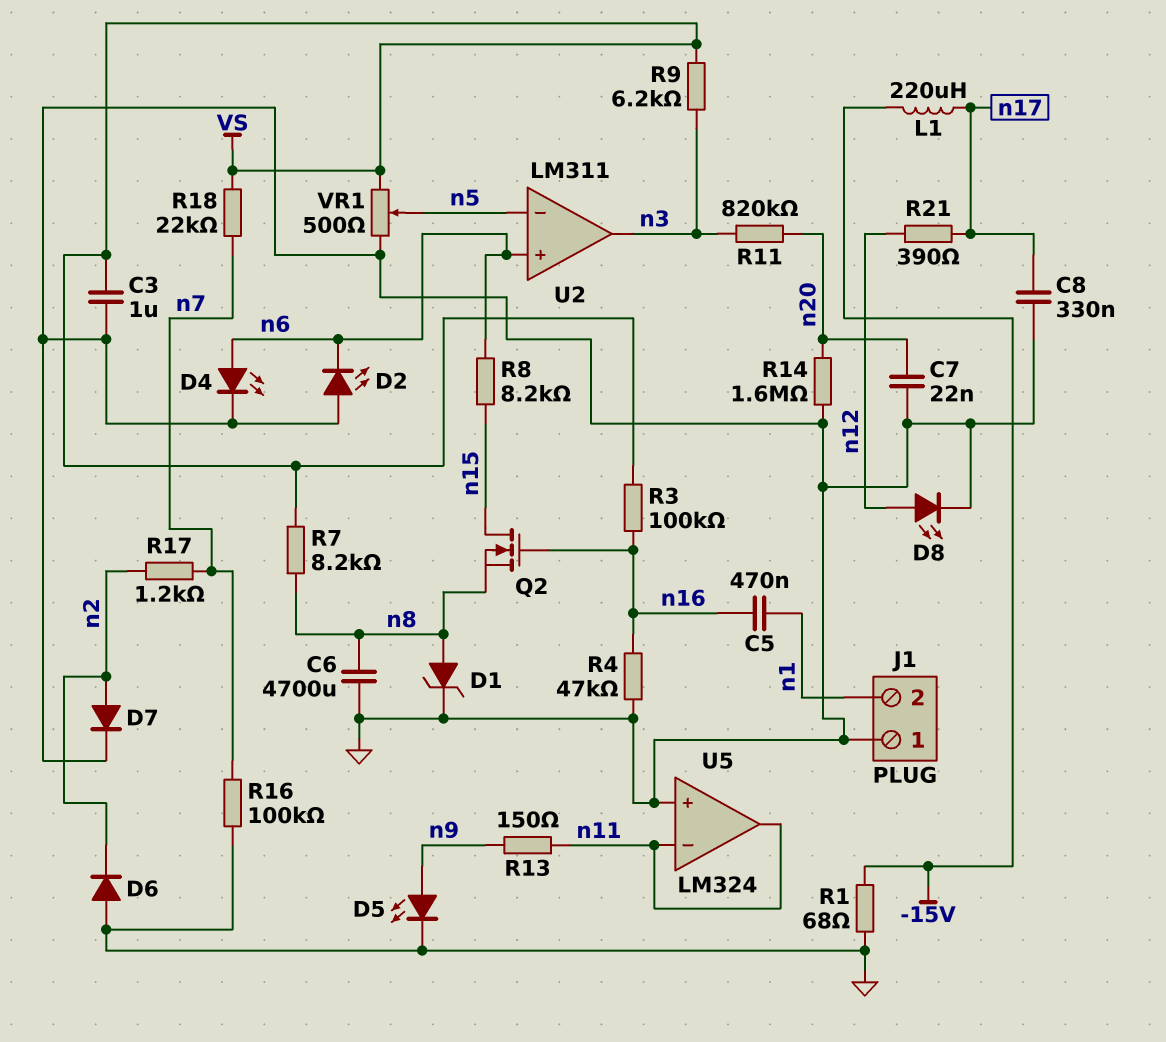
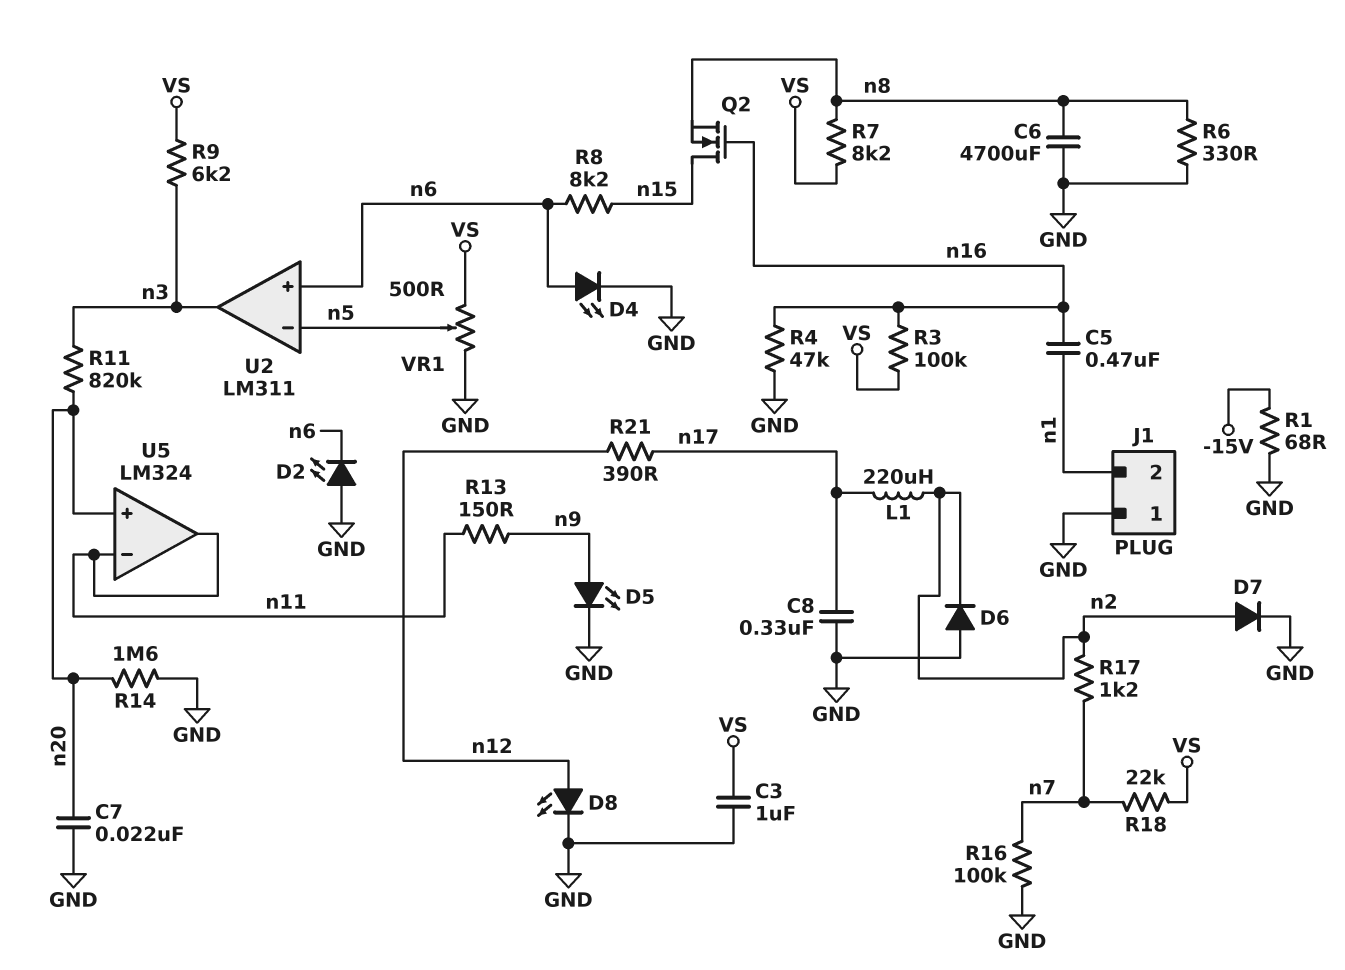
D1: zener (A n8, K GND) -> none
L1: 220uH (-15V, n17) -> 220uH (n2, n17)
R6: none -> 330 (GND, n8)
U5 pin in+: GND -> n20

